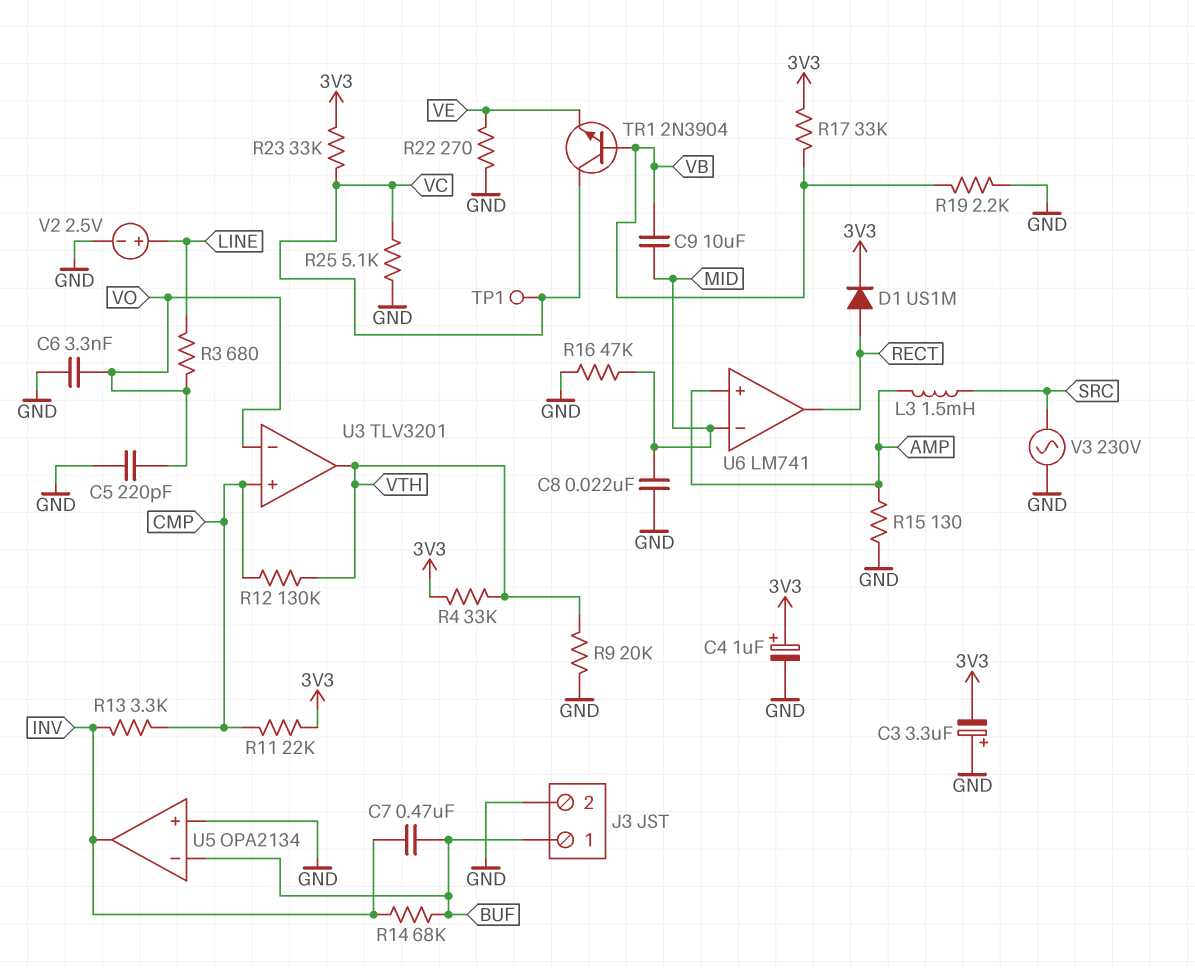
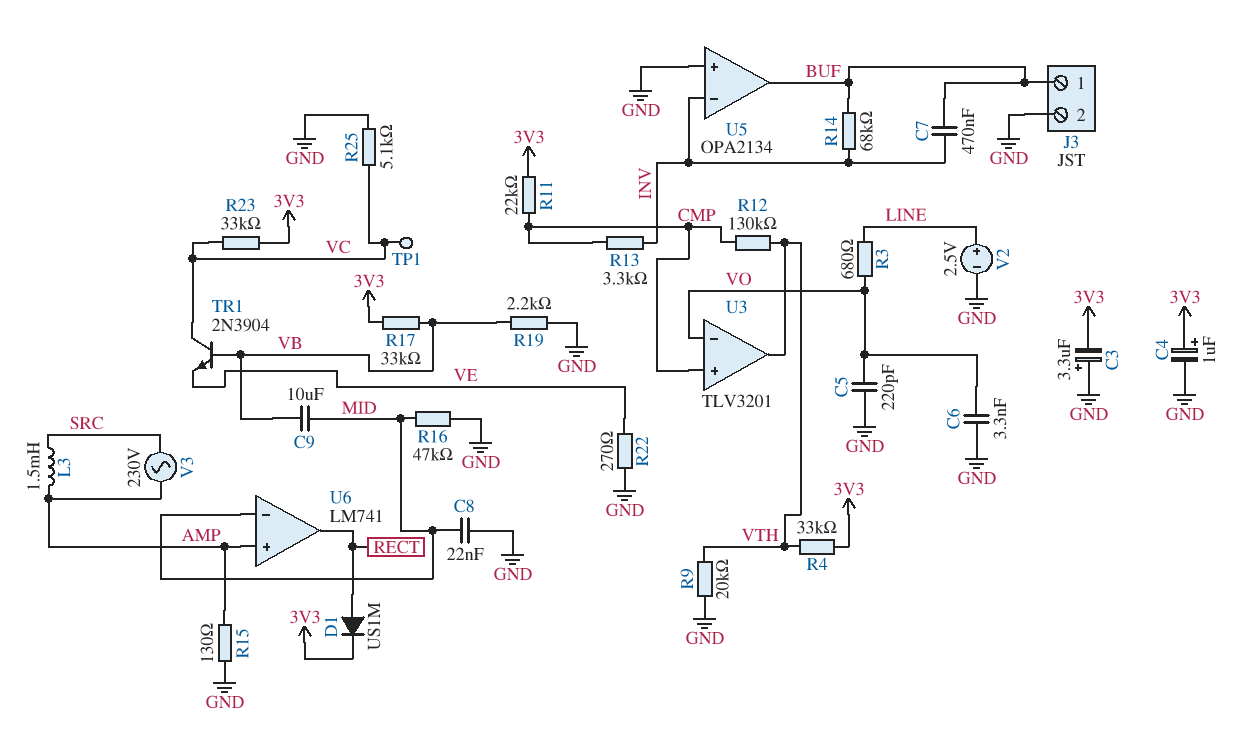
U5 pin in-: BUF -> INV
U5 pin out: INV -> BUF
V3: AC 230V (GND, SRC) -> AC 230V (AMP, SRC)

